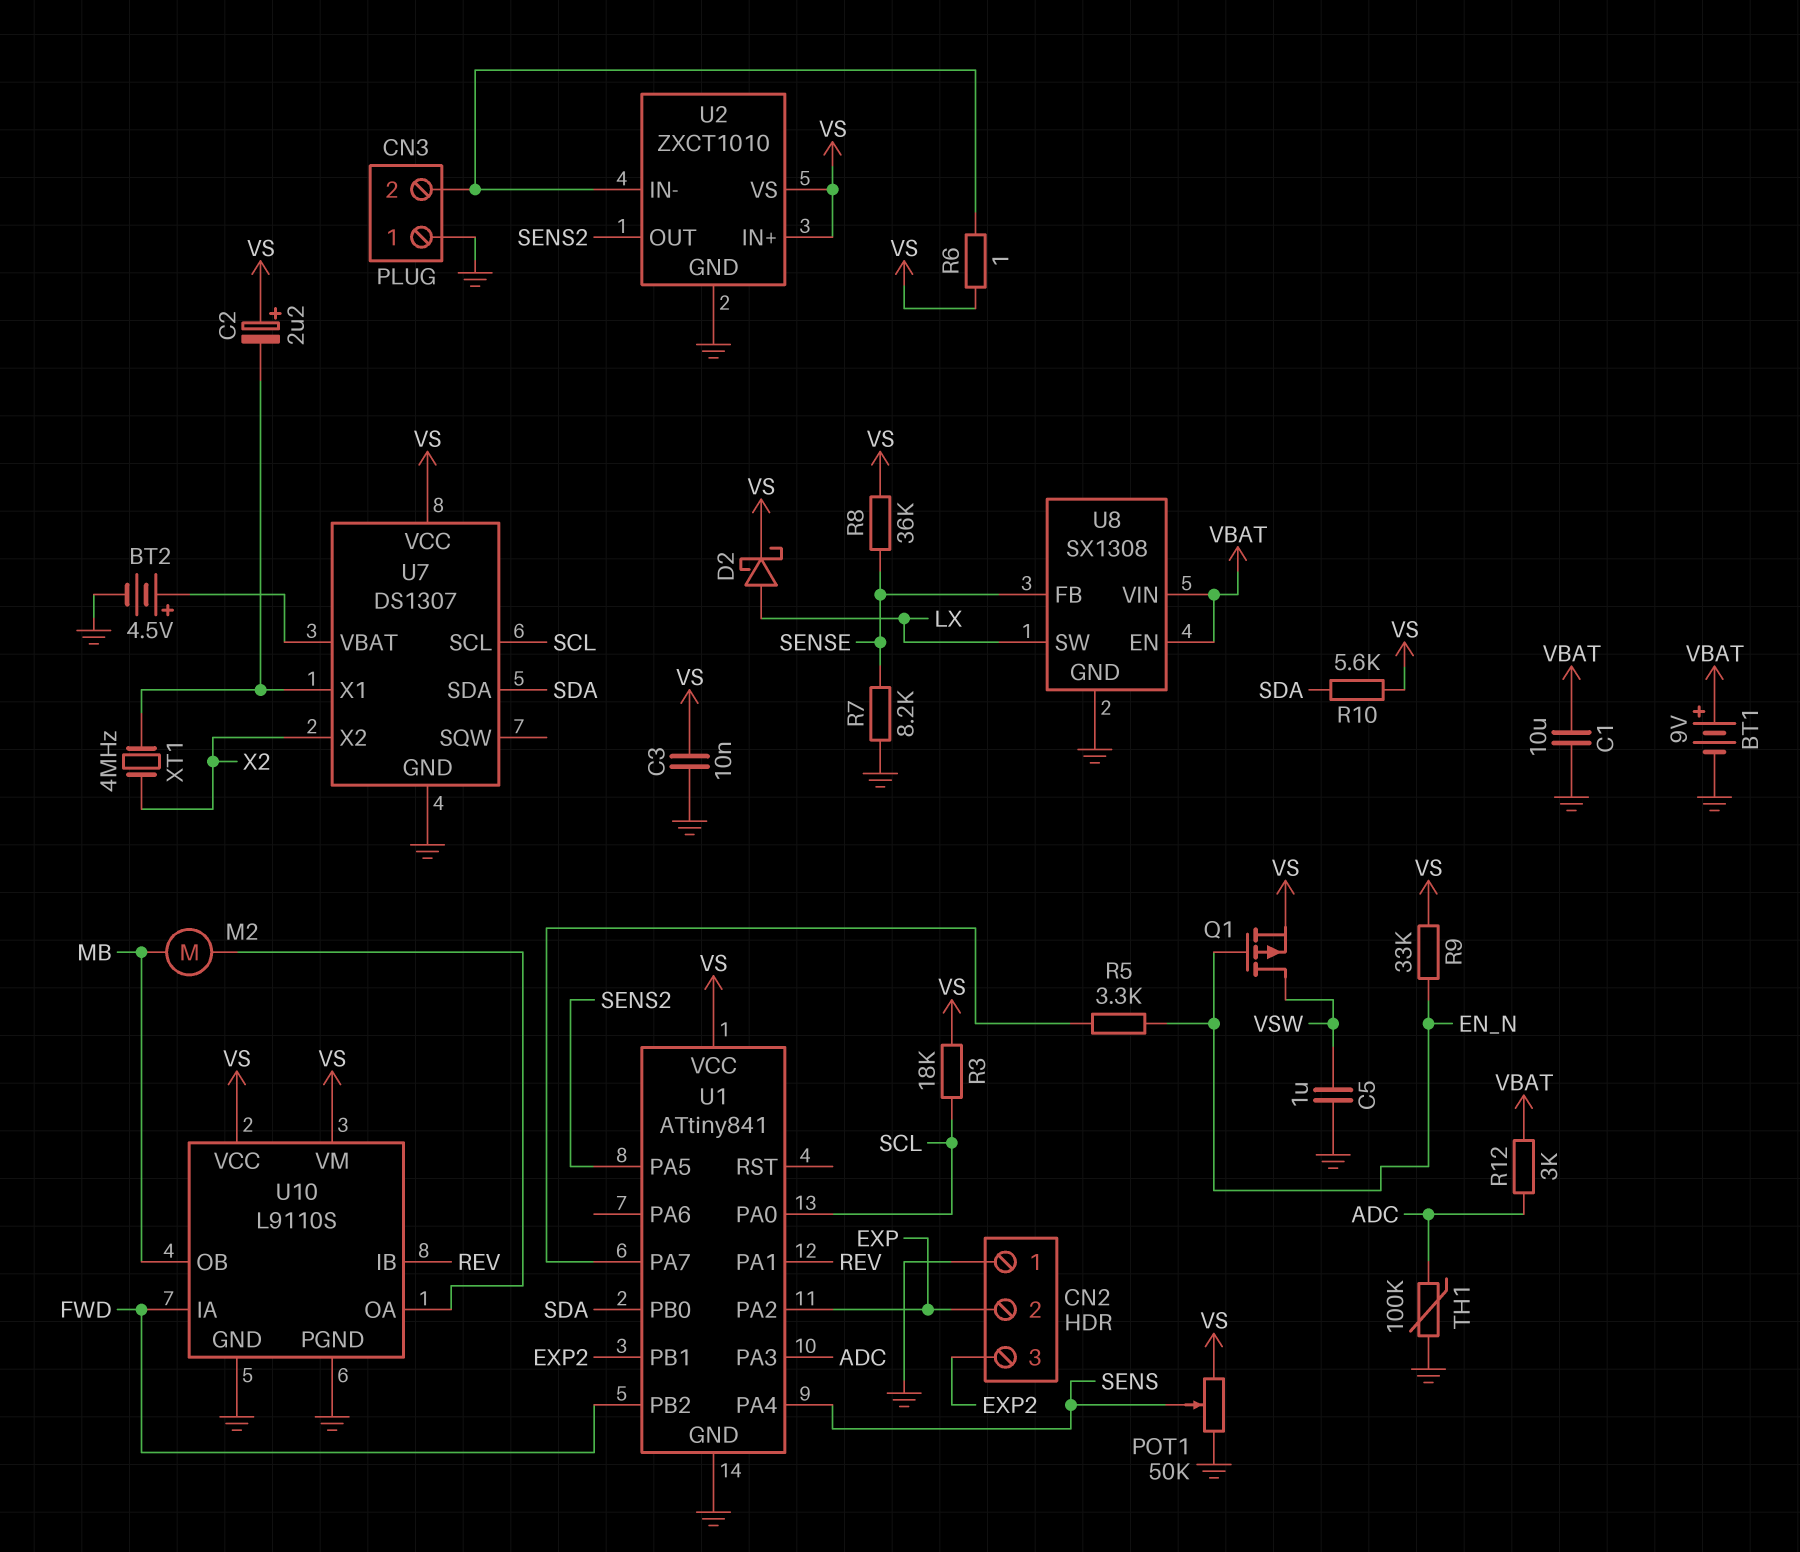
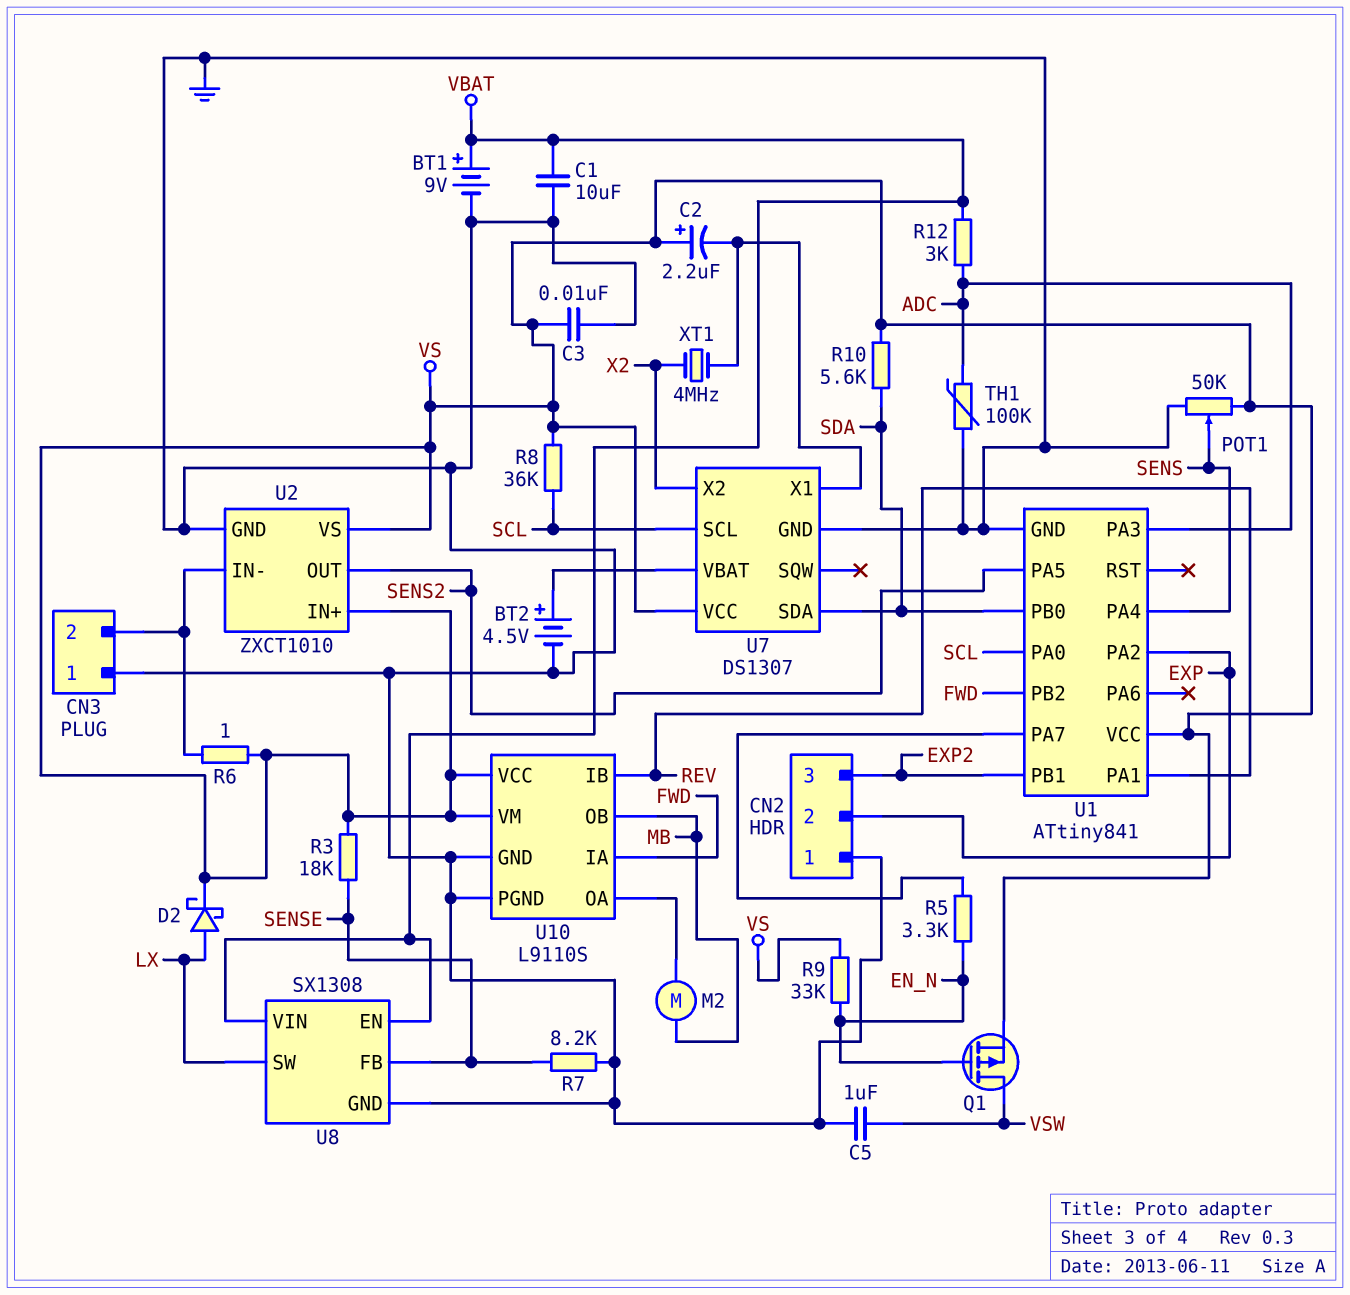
R3: 18k (SCL, VS) -> 18k (SENSE, VS)
R8: 36k (SENSE, VS) -> 36k (SCL, VS)

